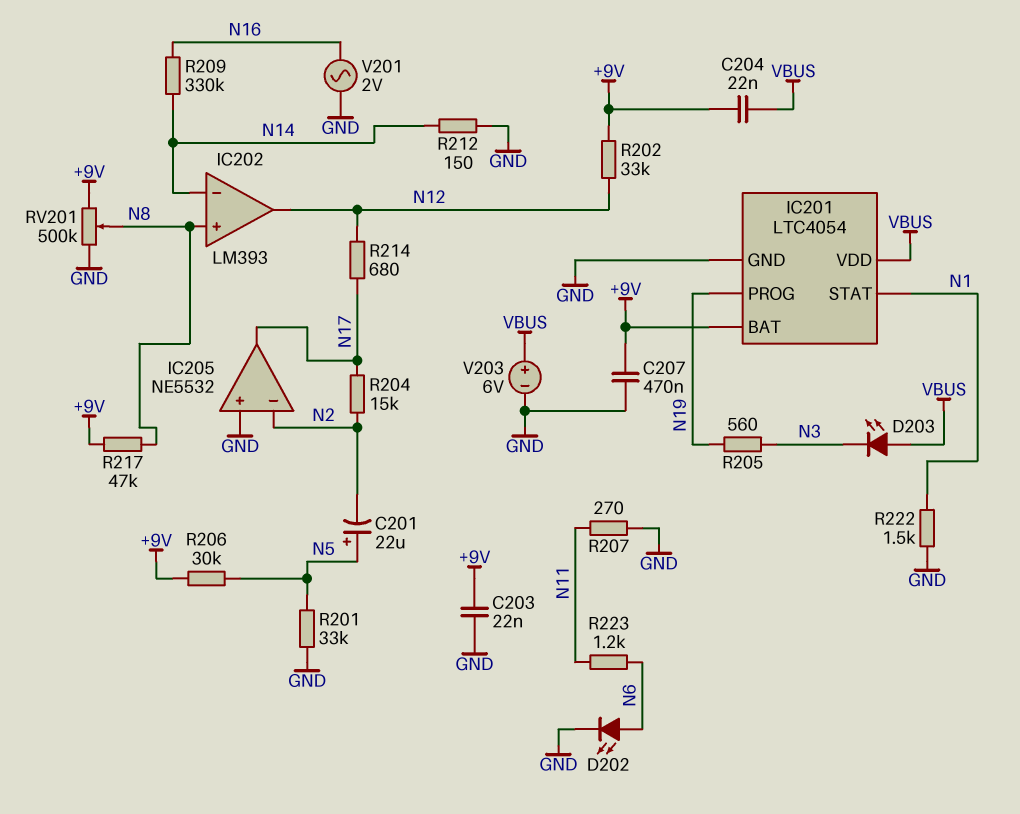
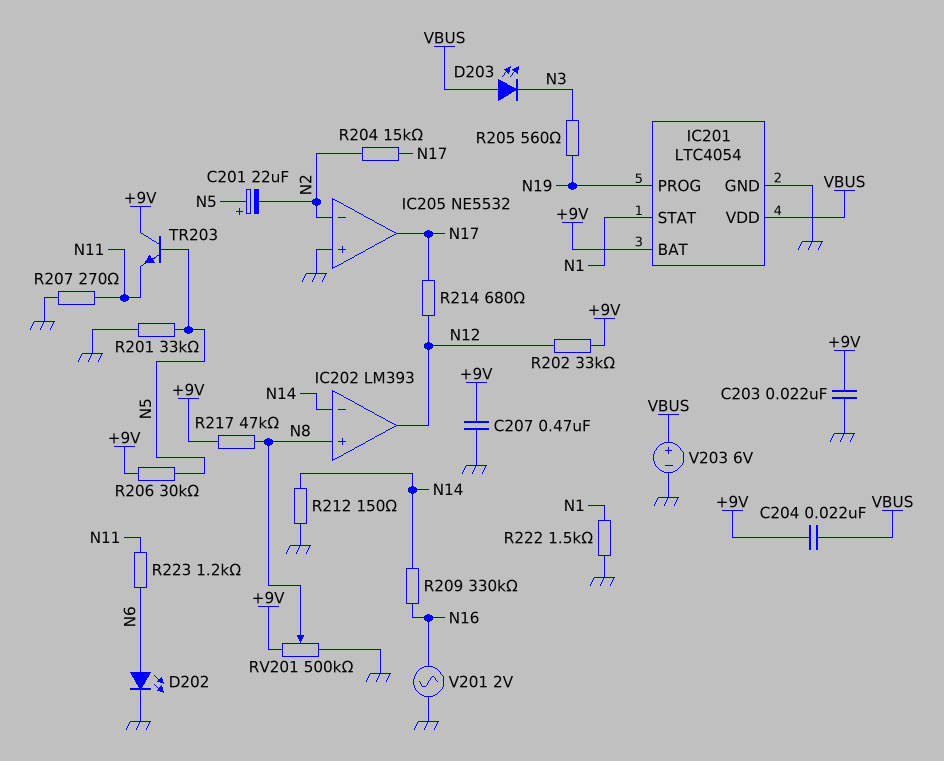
TR203: none -> NPN (B N5, C +9V, E N11)

